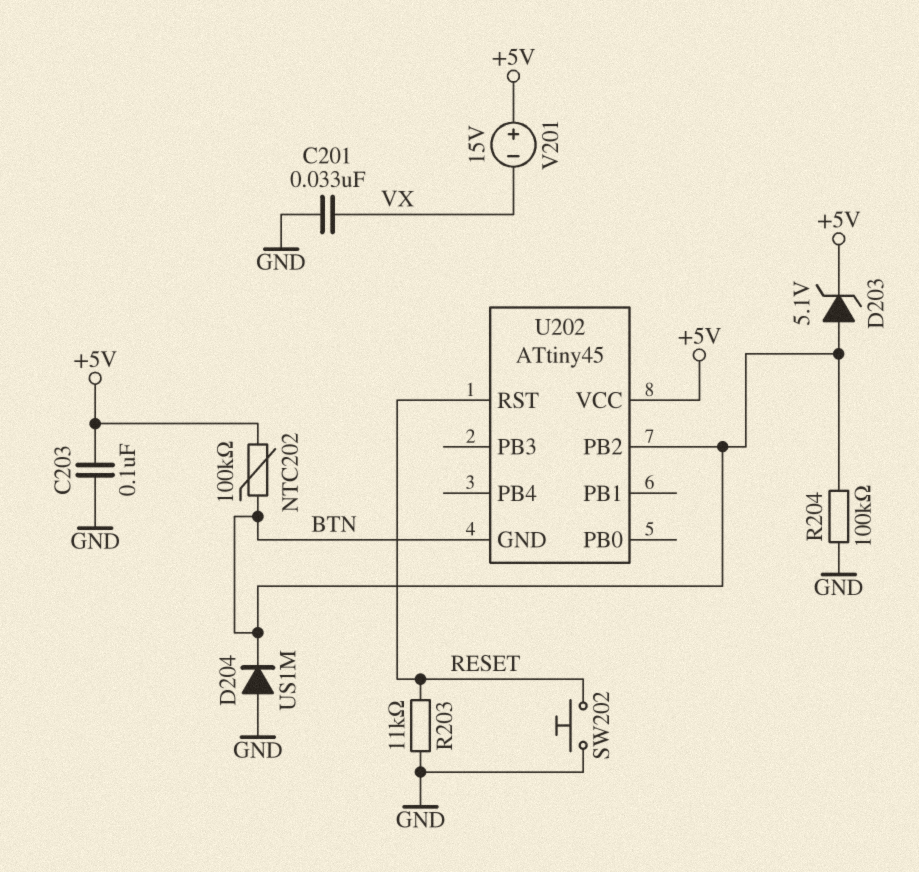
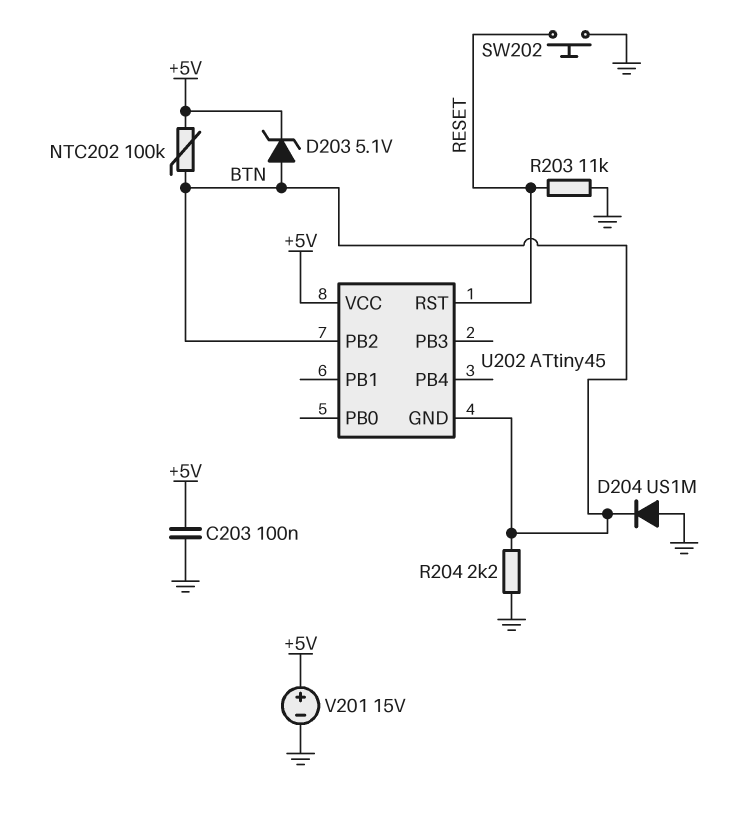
C201: 33nF (GND, VX) -> none
R204: 100k (BTN, GND) -> 2.2k (BTN, GND)
V201: 15V (plus +5V, minus VX) -> 15V (plus +5V, minus GND)

